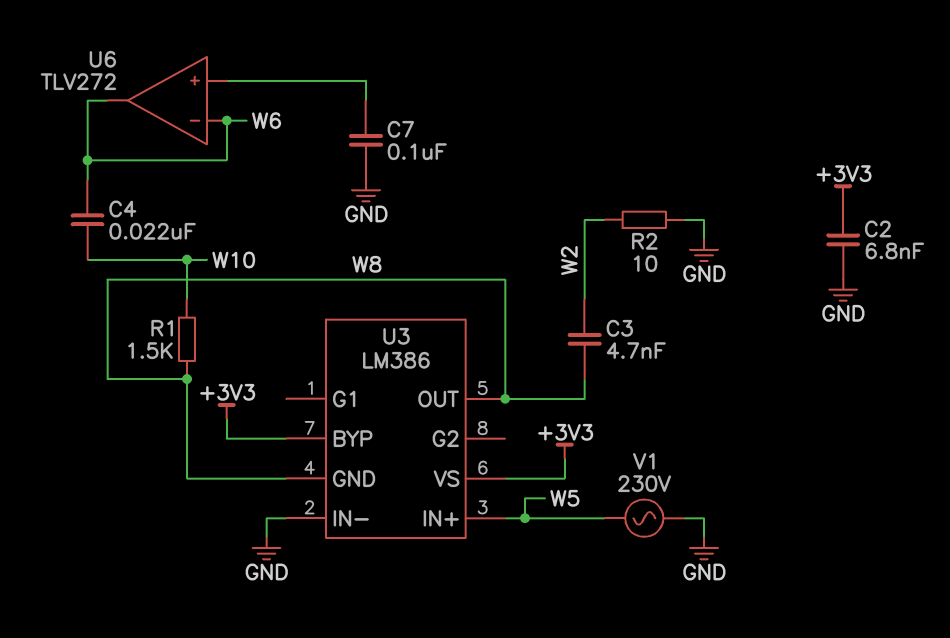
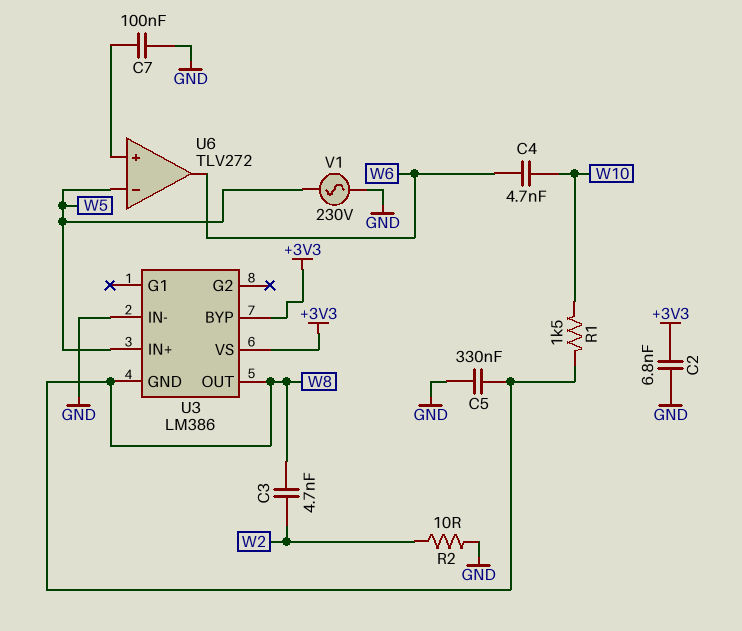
C4: 22nF (W6, W10) -> 4.7nF (W6, W10)
C5: none -> 330nF (GND, W8)
U6 pin in-: W6 -> W5

